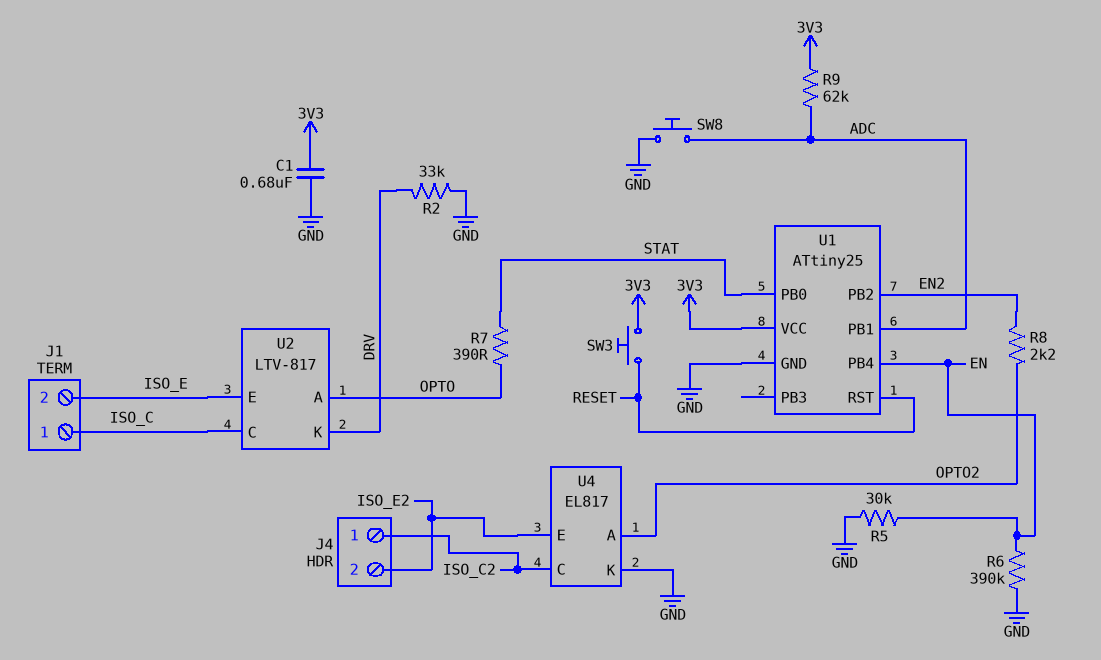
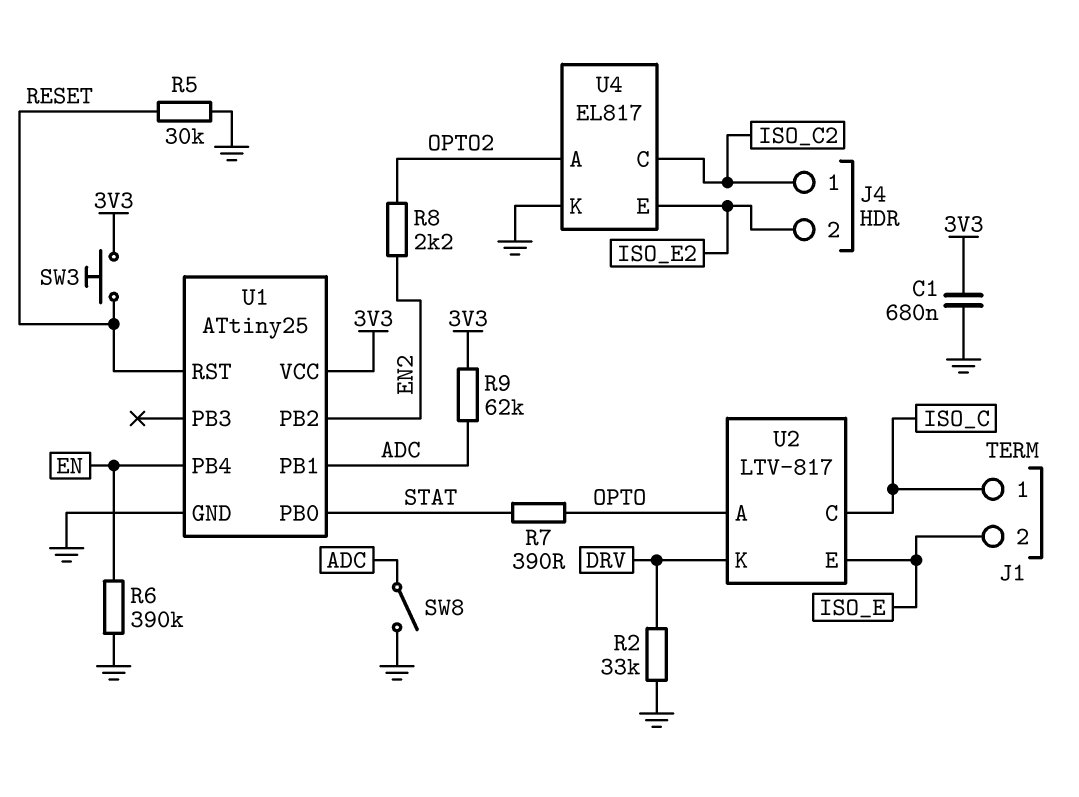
R5: 30k (EN, GND) -> 30k (GND, RESET)
SW8: button (ADC, GND) -> switch (ADC, GND)

